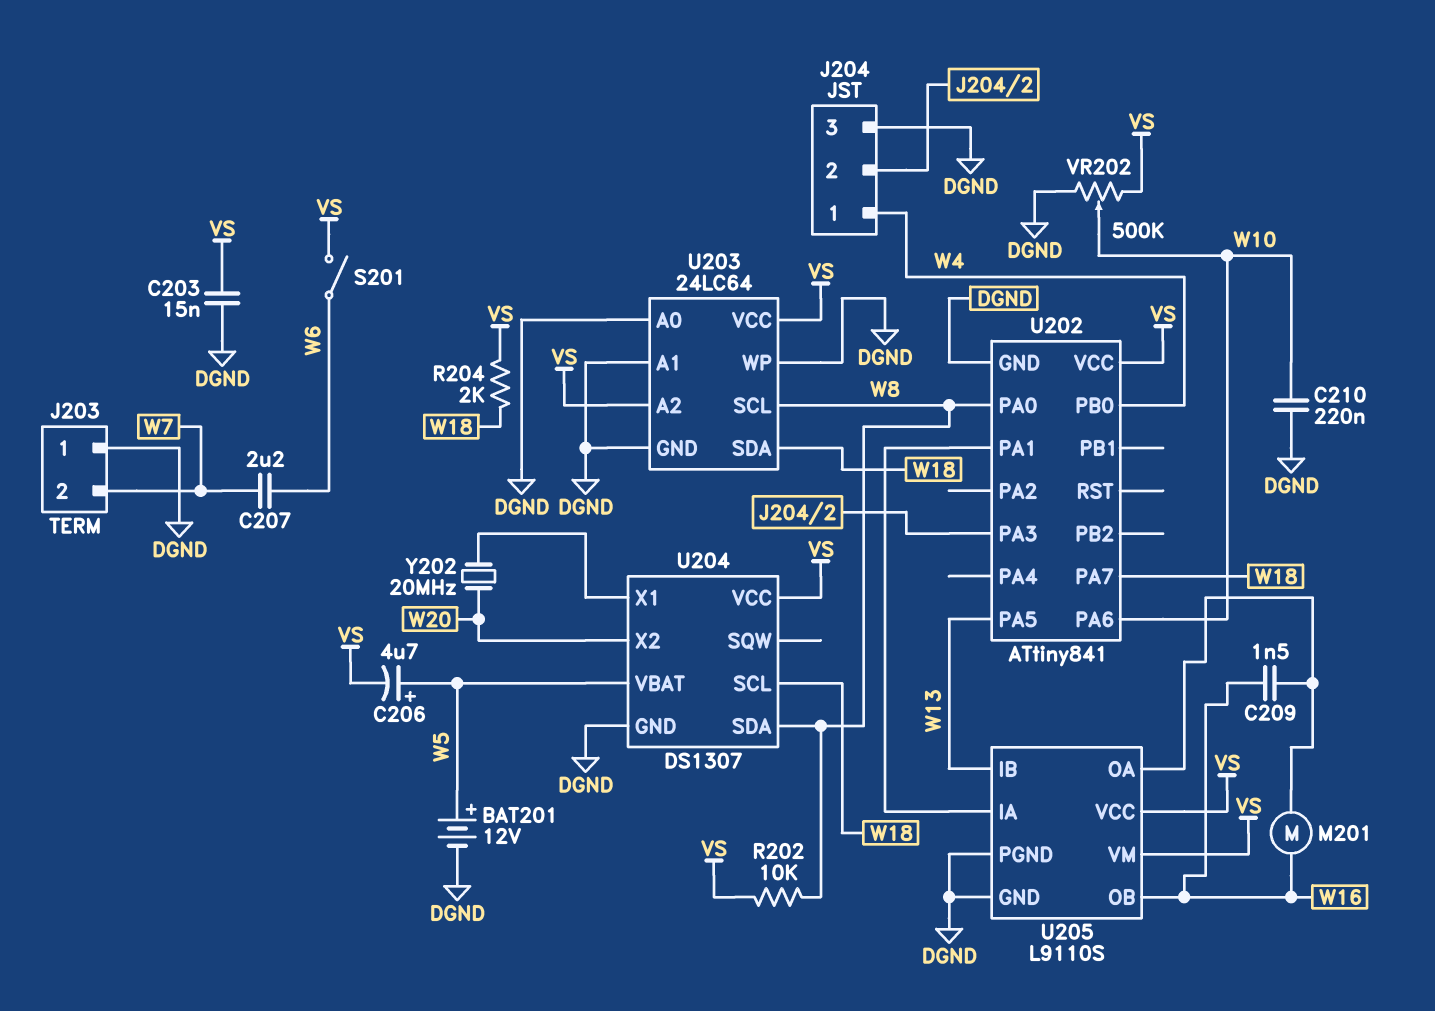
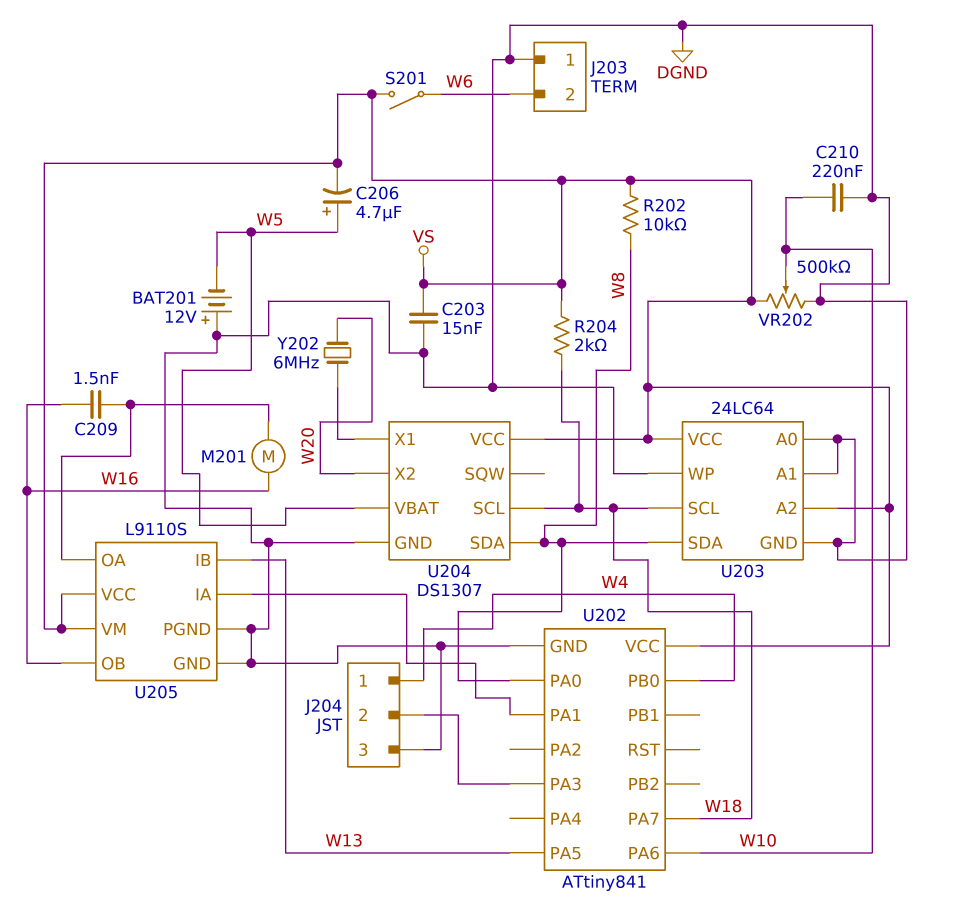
BAT201: 12V (plus W5, minus DGND) -> 12V (plus DGND, minus W5)
C207: 2.2uF (W6, W7) -> none
J203 pin 2: W7 -> W6
U203 pin SCL: W8 -> W18
U203 pin SDA: W18 -> W8
Y202: 20MHz (U204/X1, W20) -> 6MHz (U204/X1, W20)

